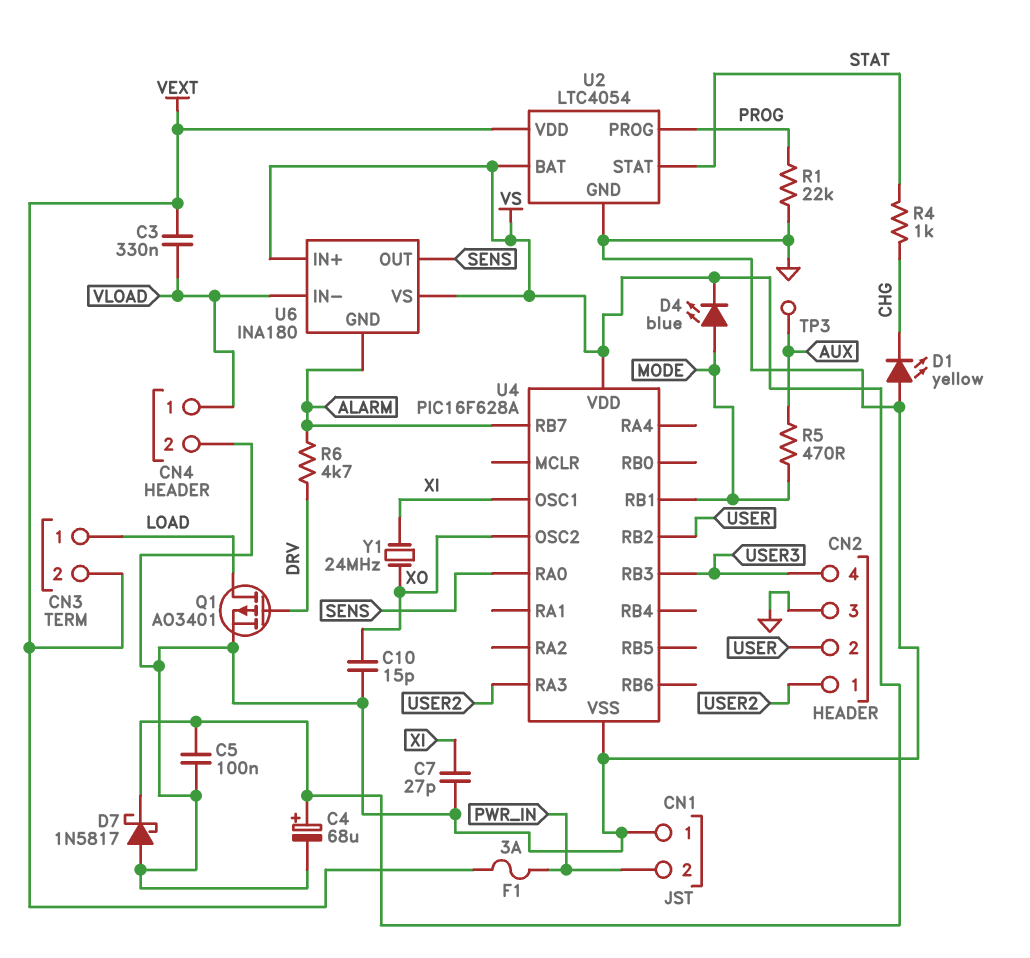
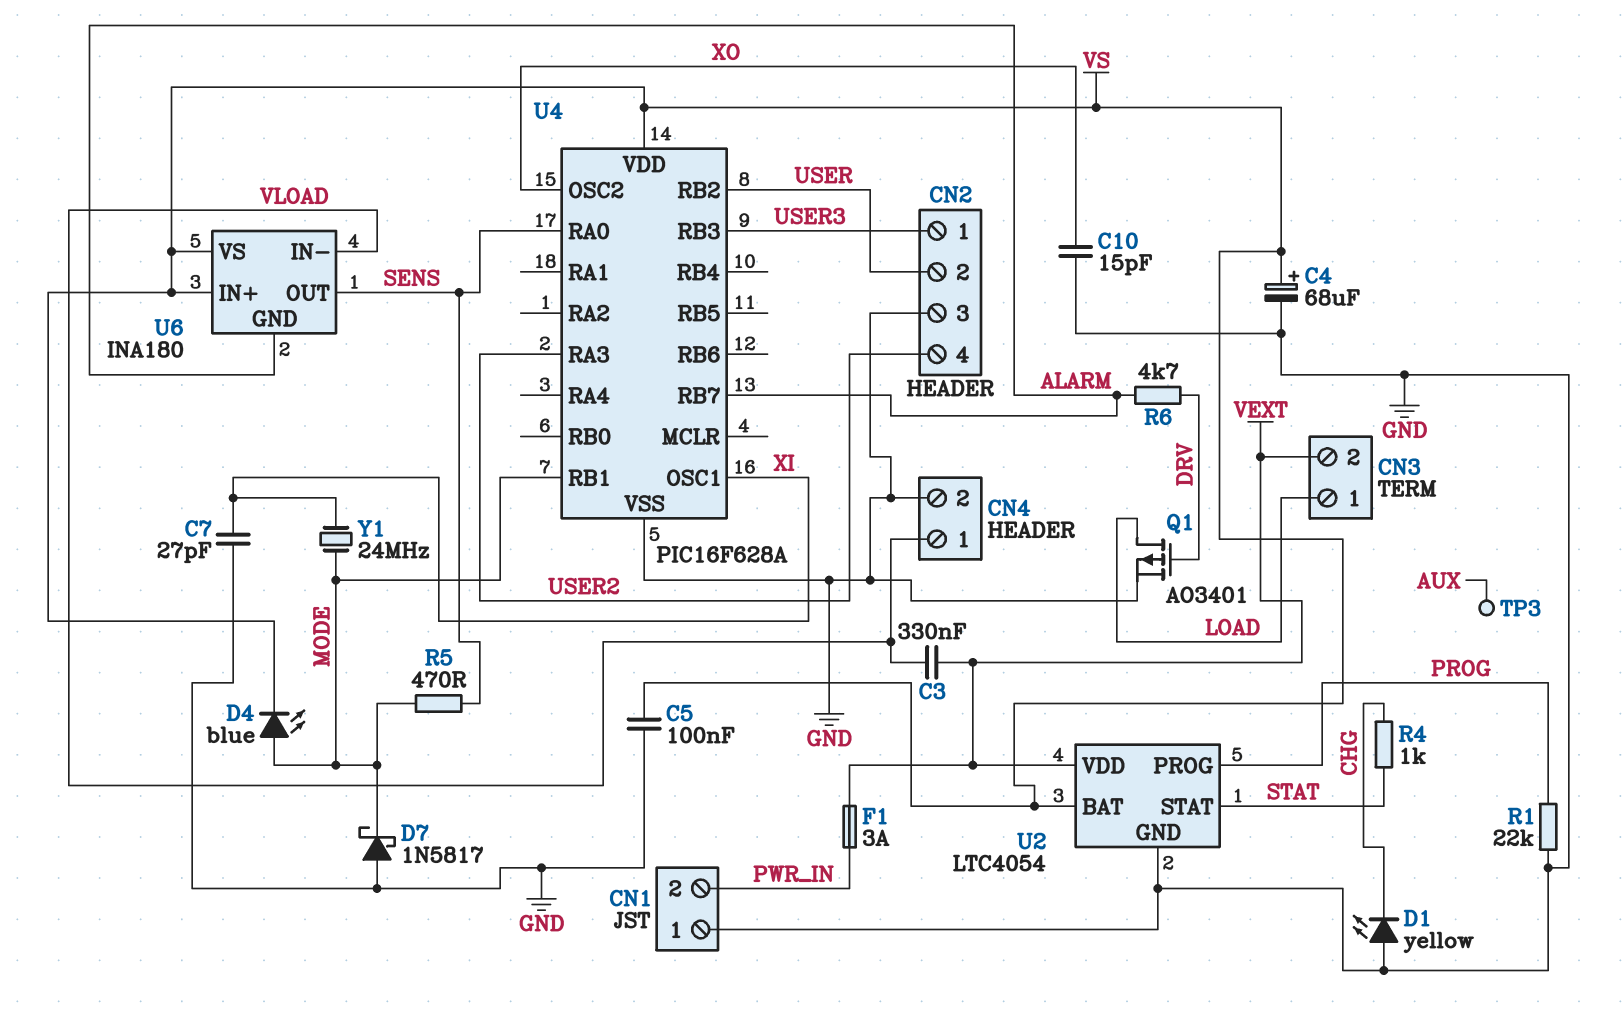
CN2 pin 1: USER2 -> USER3
CN2 pin 4: USER3 -> USER2
D7: schottky 1N5817 (A GND, K VS) -> schottky 1N5817 (A GND, K MODE)
R5: 470 (AUX, MODE) -> 470 (MODE, SENS)
Y1: 24MHz (XI, XO) -> 24MHz (MODE, XI)

